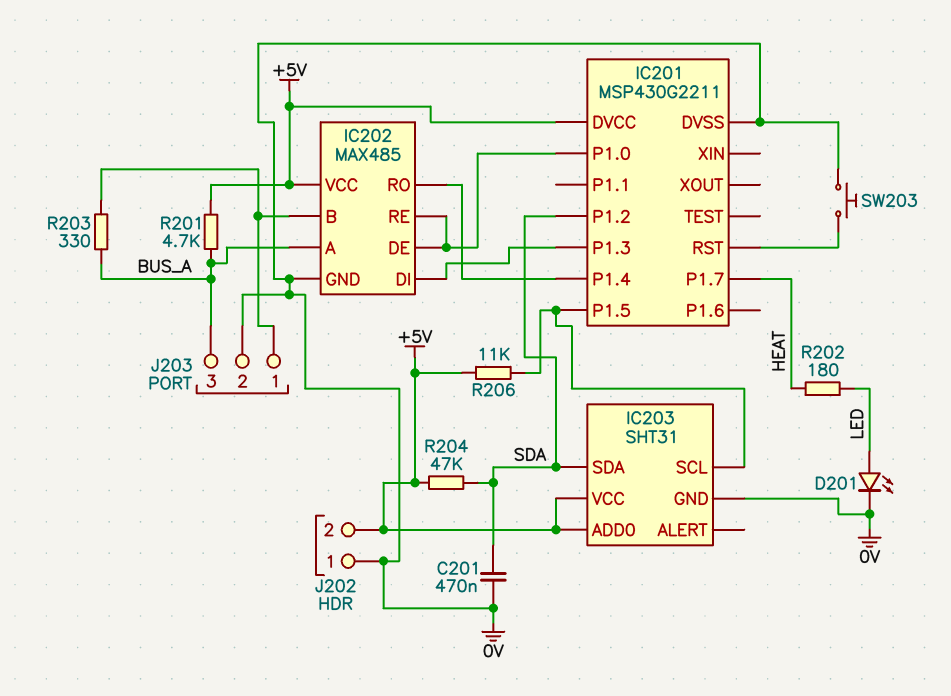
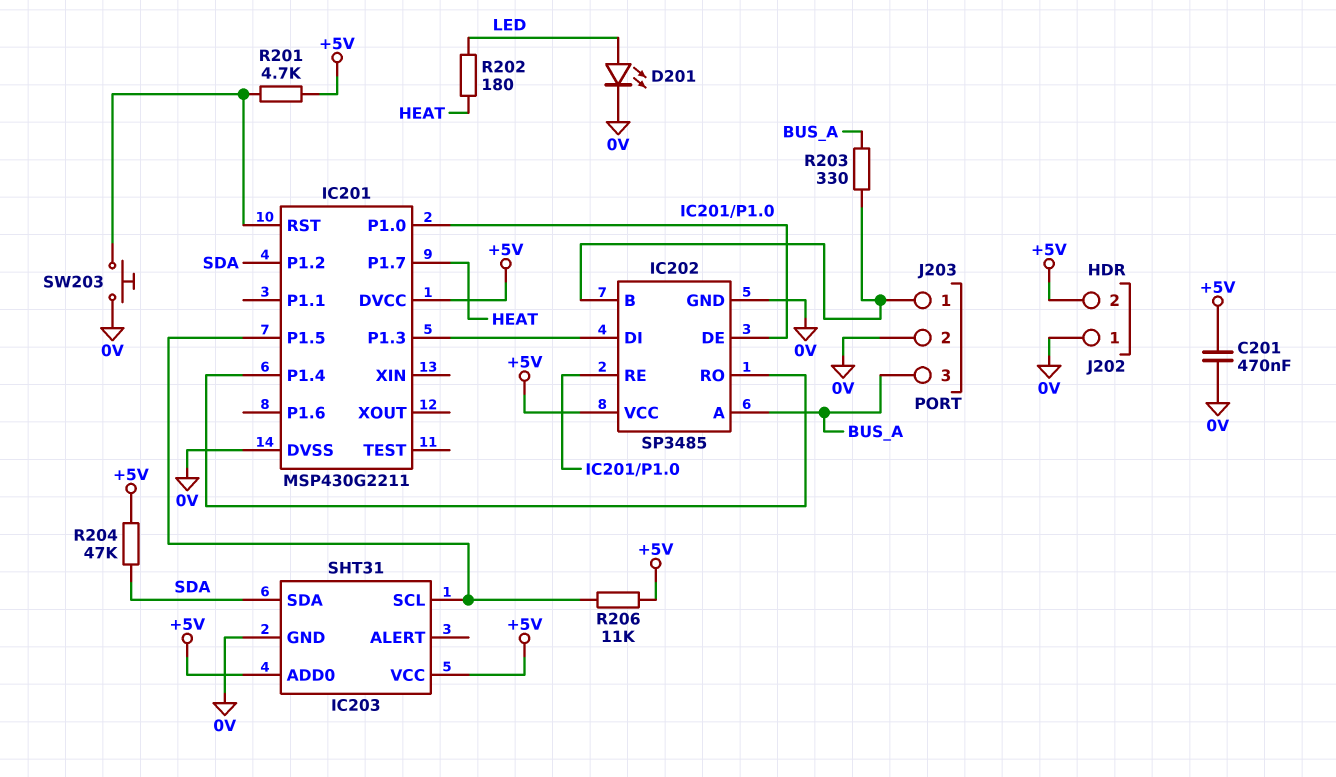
C201: 470nF (0V, SDA) -> 470nF (+5V, 0V)
IC202: MAX485 -> SP3485
R201: 4.7k (+5V, BUS_A) -> 4.7k (+5V, IC201/RST)

